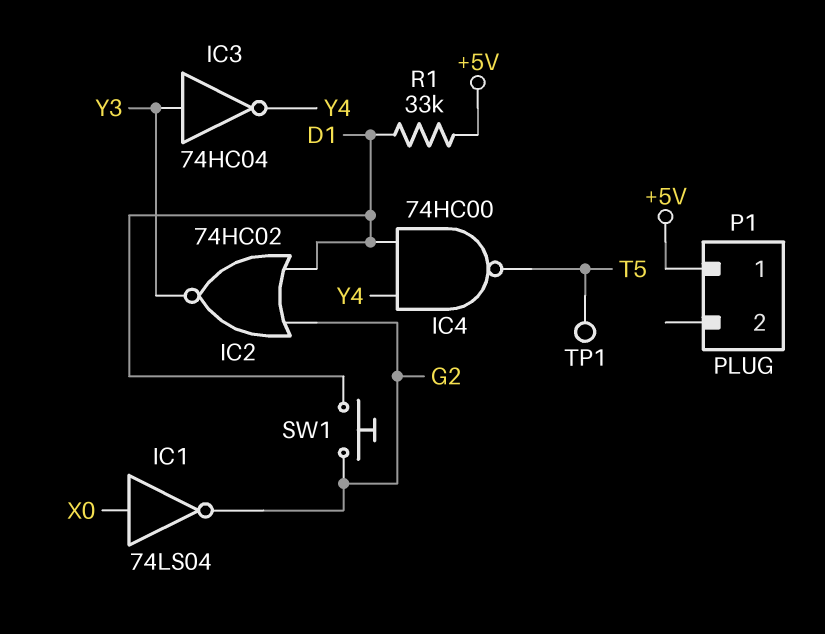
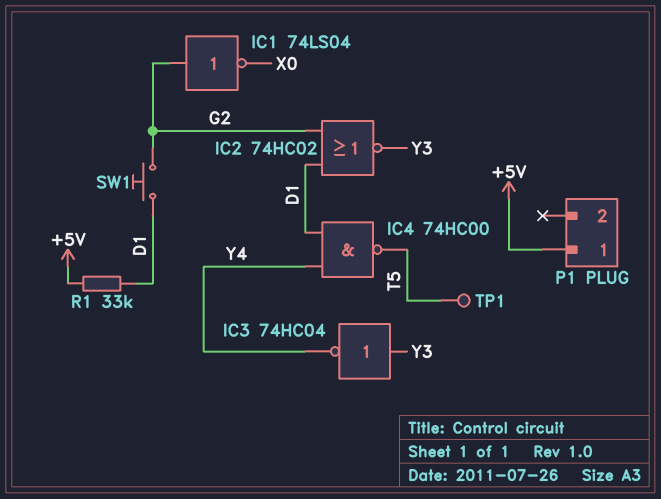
IC1: NOT 74LS04 (in X0, out G2) -> NOT 74LS04 (in G2, out X0)

